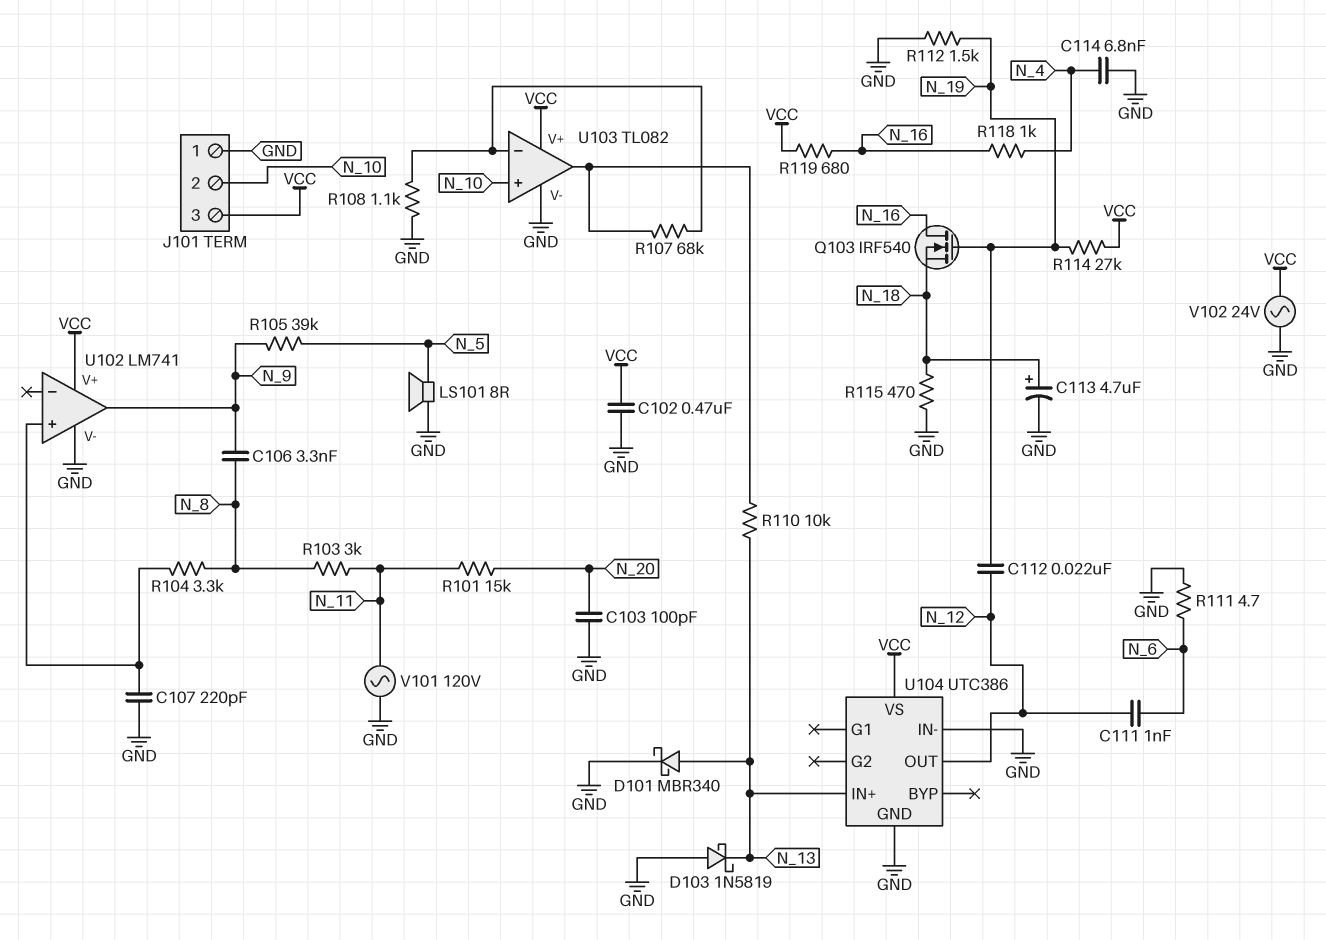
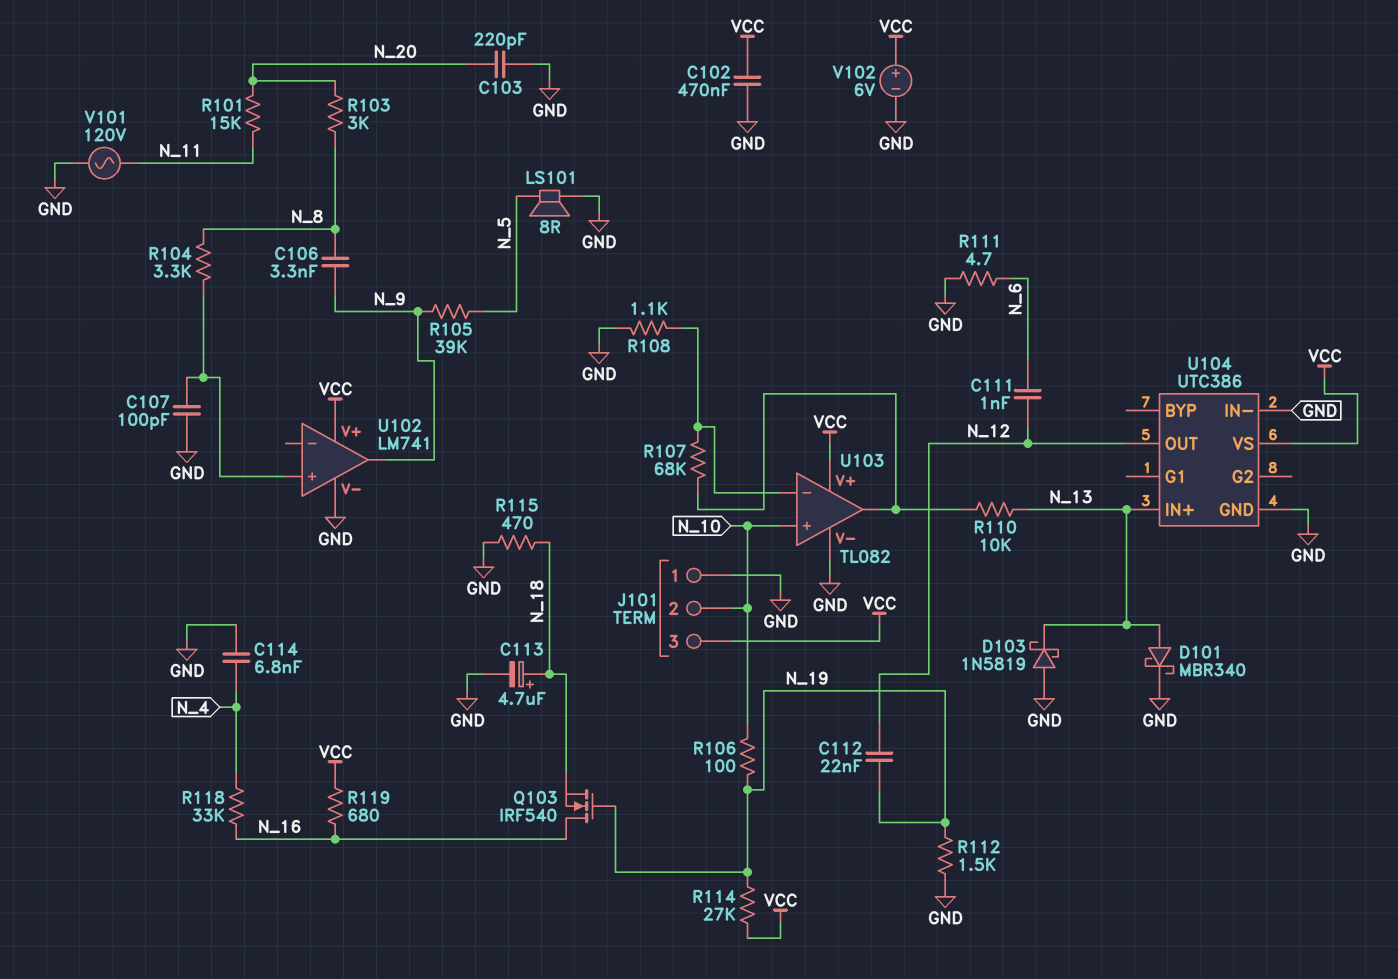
C103: 100pF (GND, N_20) -> 220pF (GND, N_20)
C107: 220pF (GND, U102/in+) -> 100pF (GND, U102/in+)
R103: 3k (N_8, N_11) -> 3k (N_8, N_20)
R106: none -> 100 (N_10, N_19)
R118: 1k (N_4, N_16) -> 33k (N_4, N_16)
V102: AC 24V (GND, VCC) -> 6V (plus VCC, minus GND)

